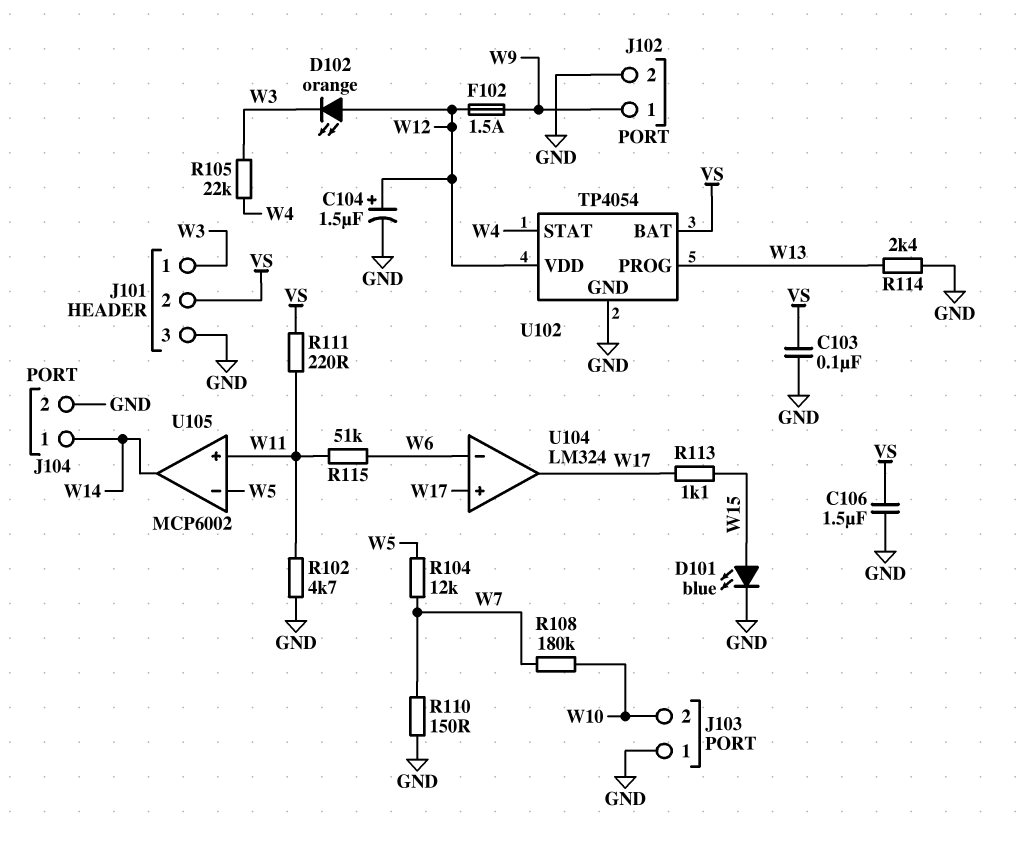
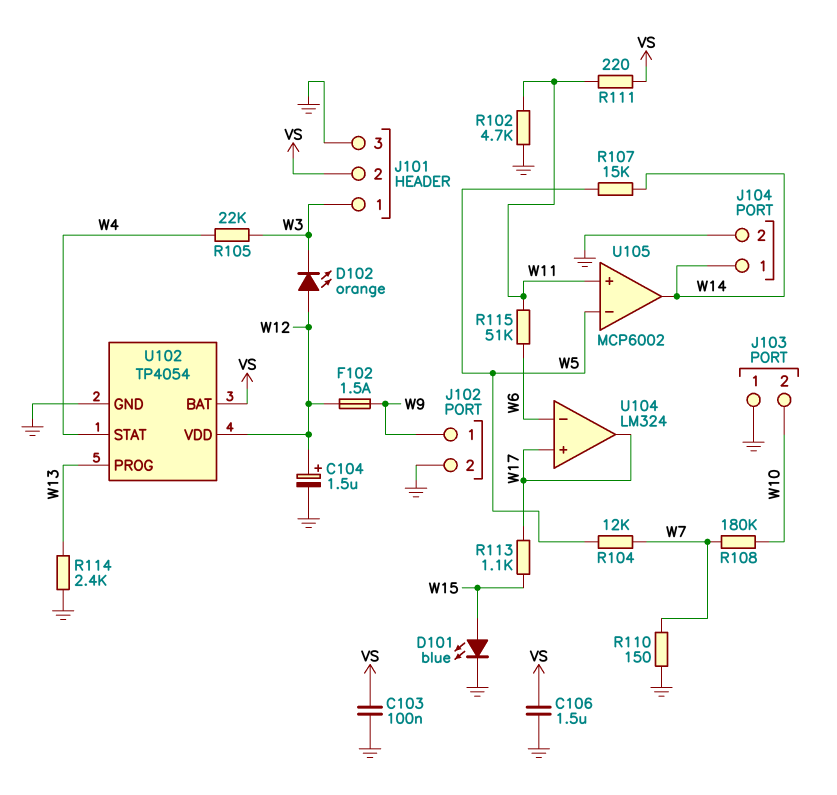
R107: none -> 15k (W5, W14)

